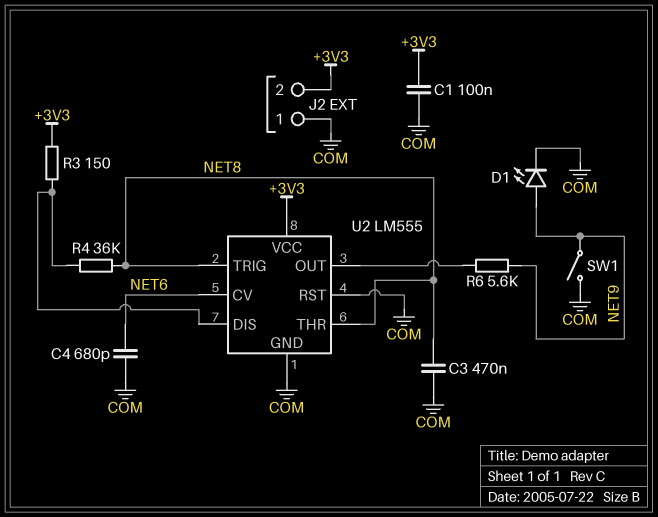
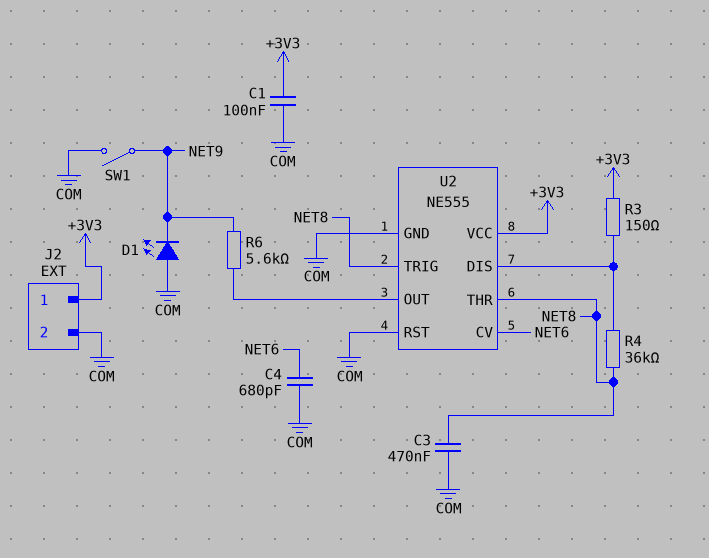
D1: LED (A NET9, K COM) -> LED (A COM, K NET9)
J2 pin 1: COM -> +3V3
J2 pin 2: +3V3 -> COM
U2: LM555 -> NE555

